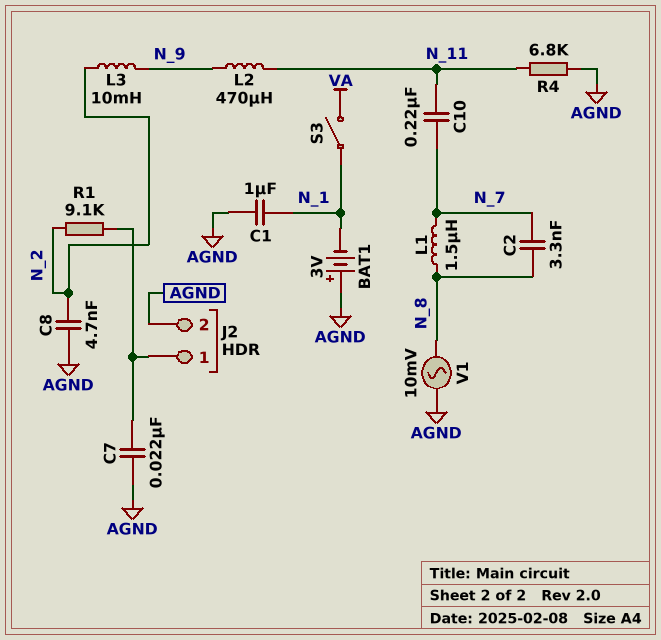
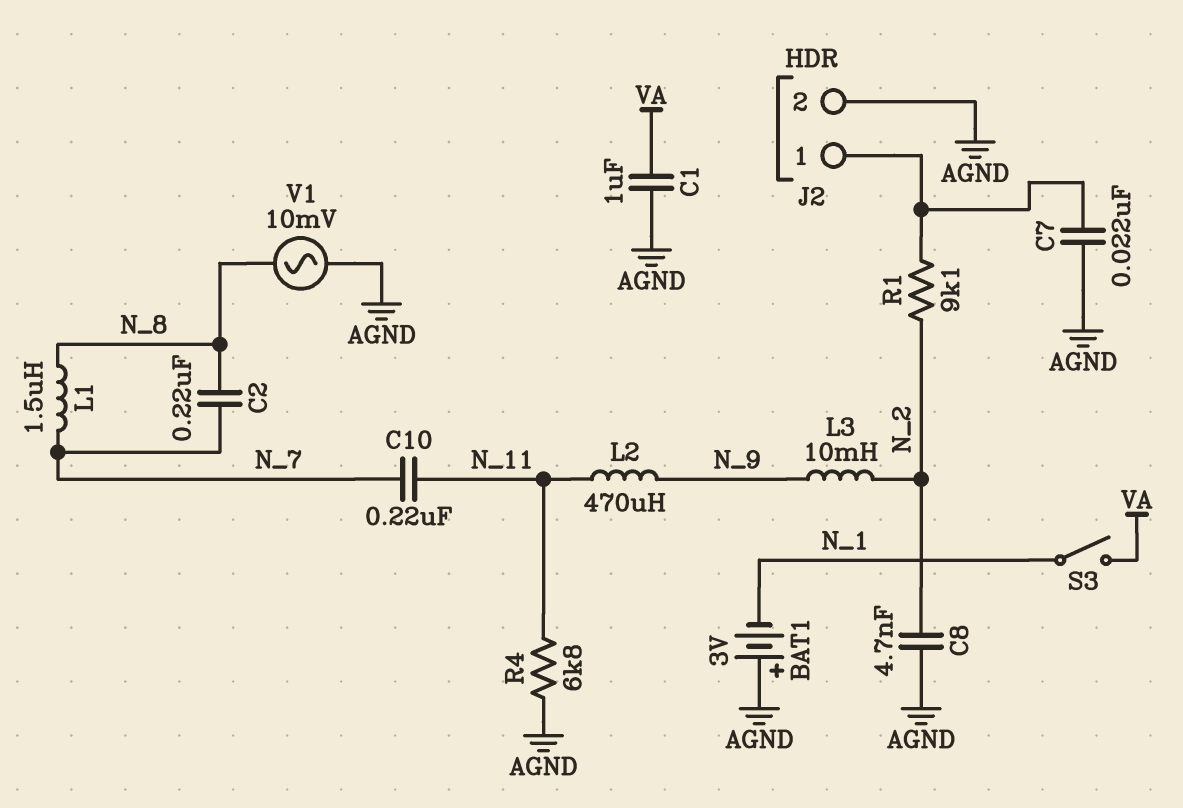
C1: 1uF (AGND, N_1) -> 1uF (AGND, VA)
C2: 3.3nF (N_7, N_8) -> 220nF (N_7, N_8)

